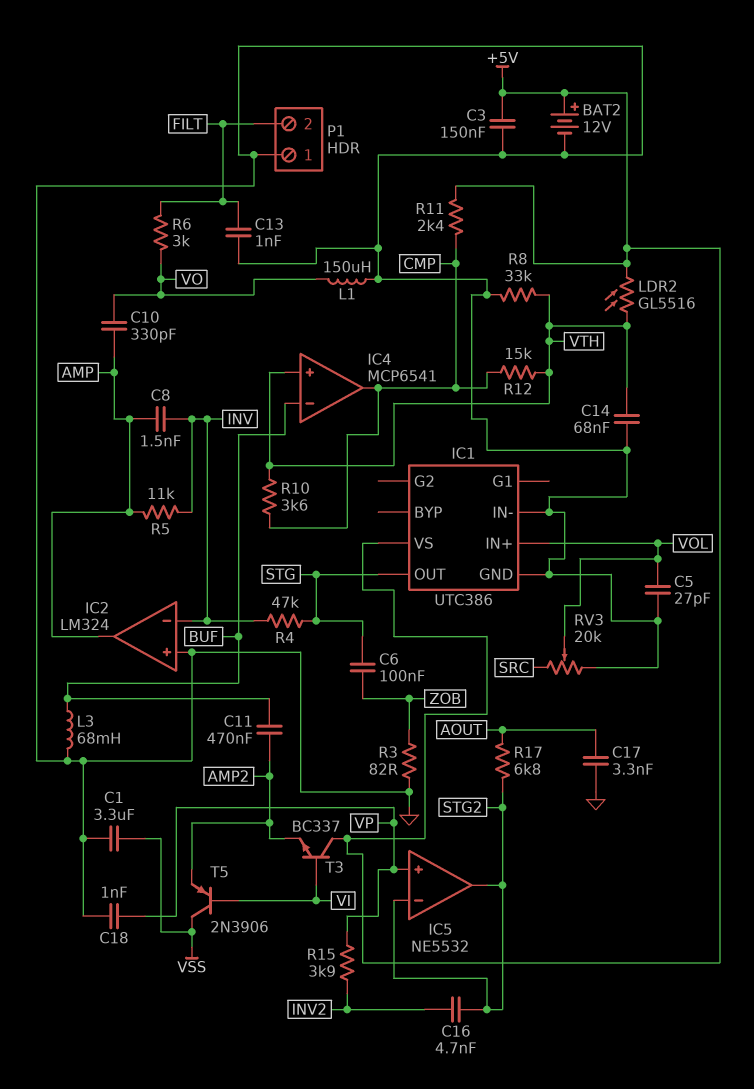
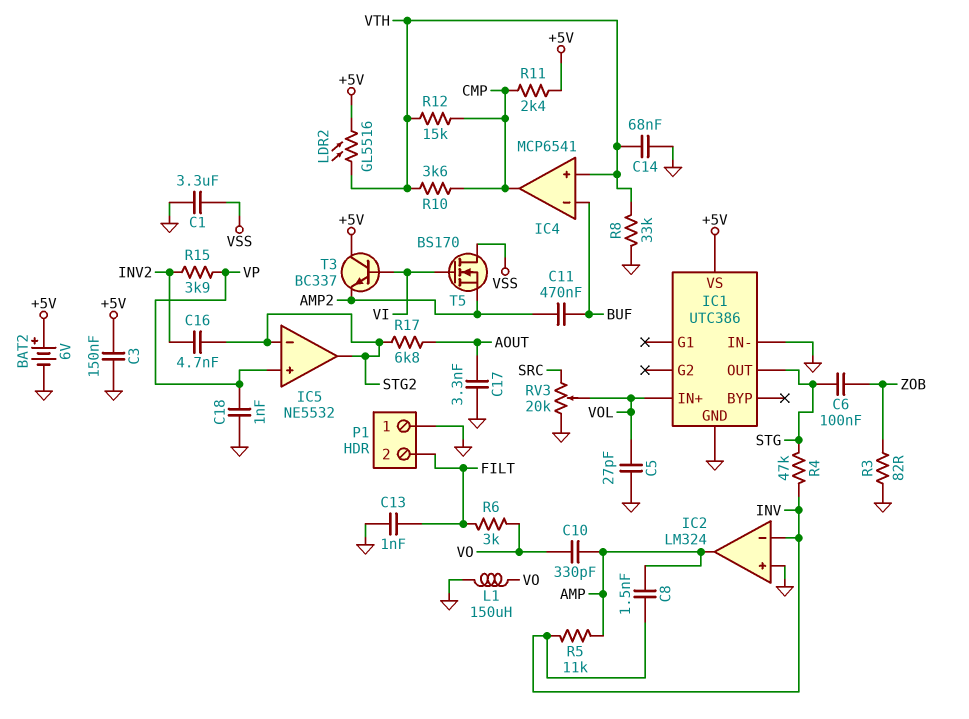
BAT2: 12V (plus +5V, minus GND) -> 6V (plus +5V, minus GND)
L3: 68mH (BUF, GND) -> none
T5: PNP 2N3906 (B VI, C VSS, E AMP2) -> NMOS BS170 (G VI, D VSS, S AMP2)

